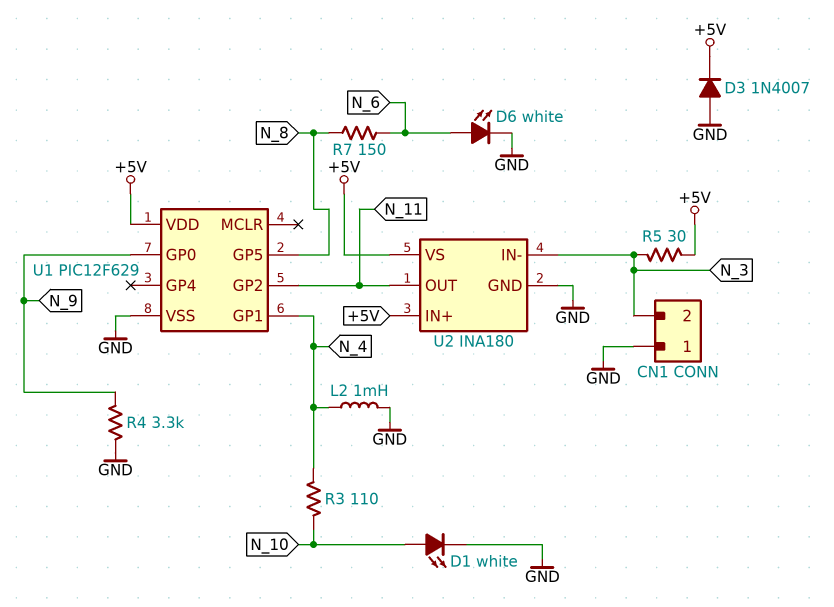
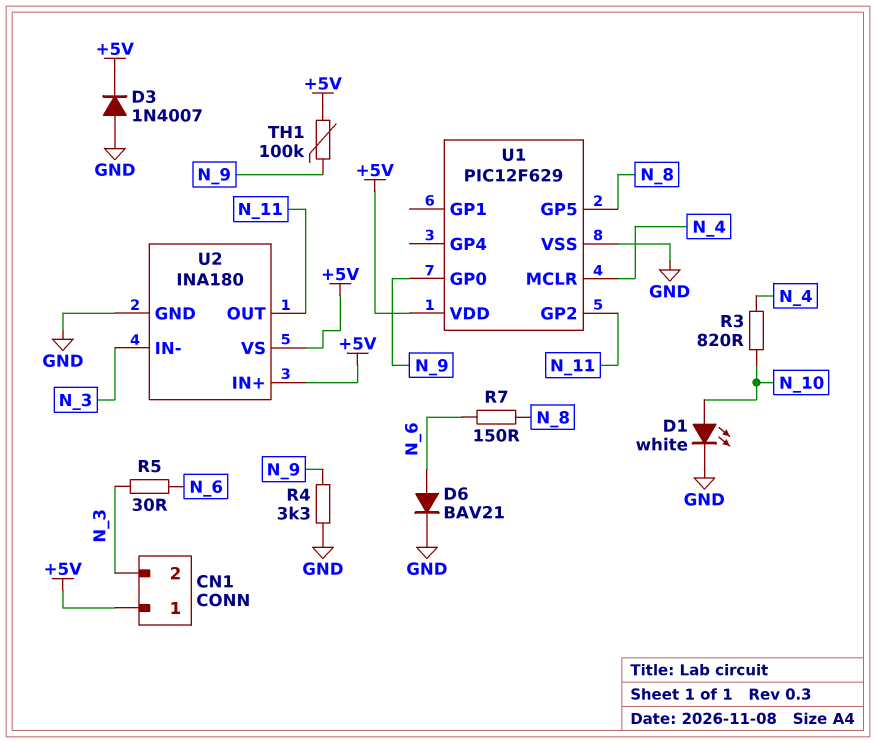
CN1 pin 1: GND -> +5V
D6: LED white (A N_6, K GND) -> diode BAV21 (A N_6, K GND)
L2: 1mH (GND, N_4) -> none
R3: 110 (N_4, N_10) -> 820 (N_4, N_10)
R5: 30 (+5V, N_3) -> 30 (N_3, N_6)
TH1: none -> 100k (+5V, N_9)
U1 pin GP1: N_4 -> none
U1 pin MCLR: none -> N_4

